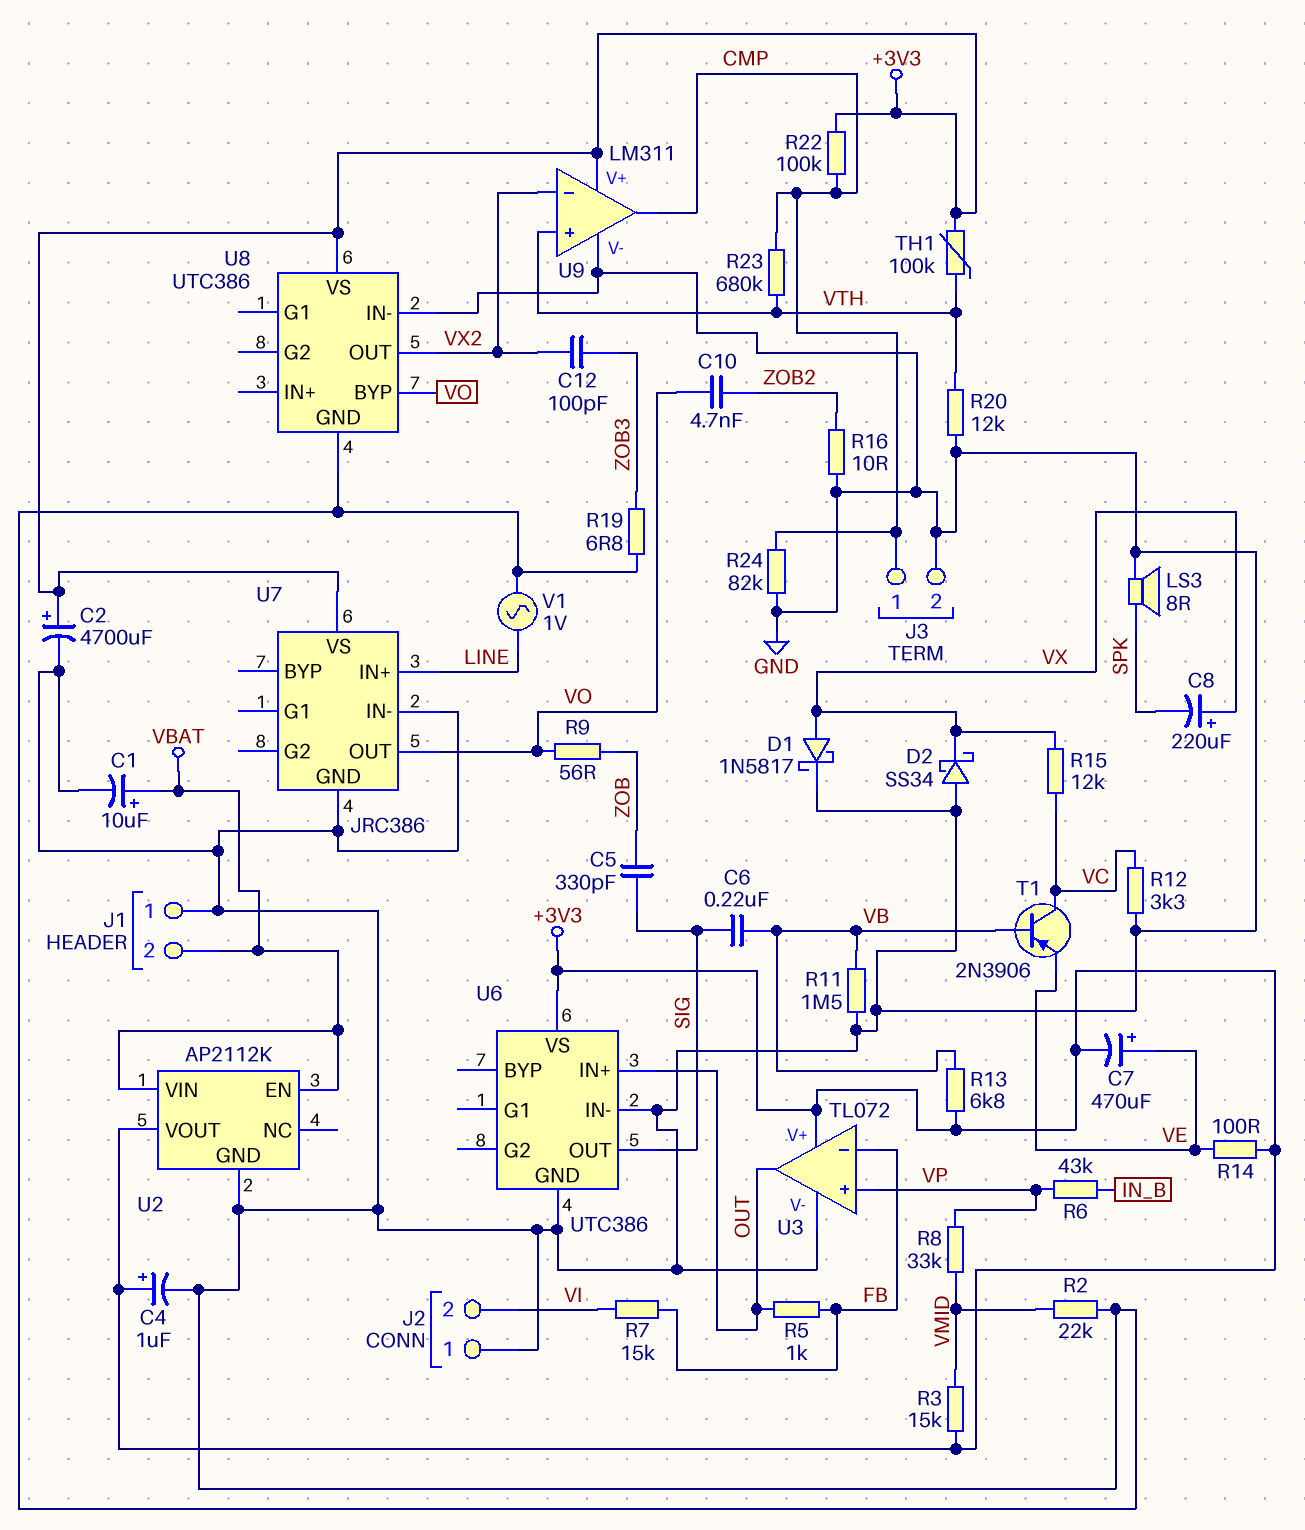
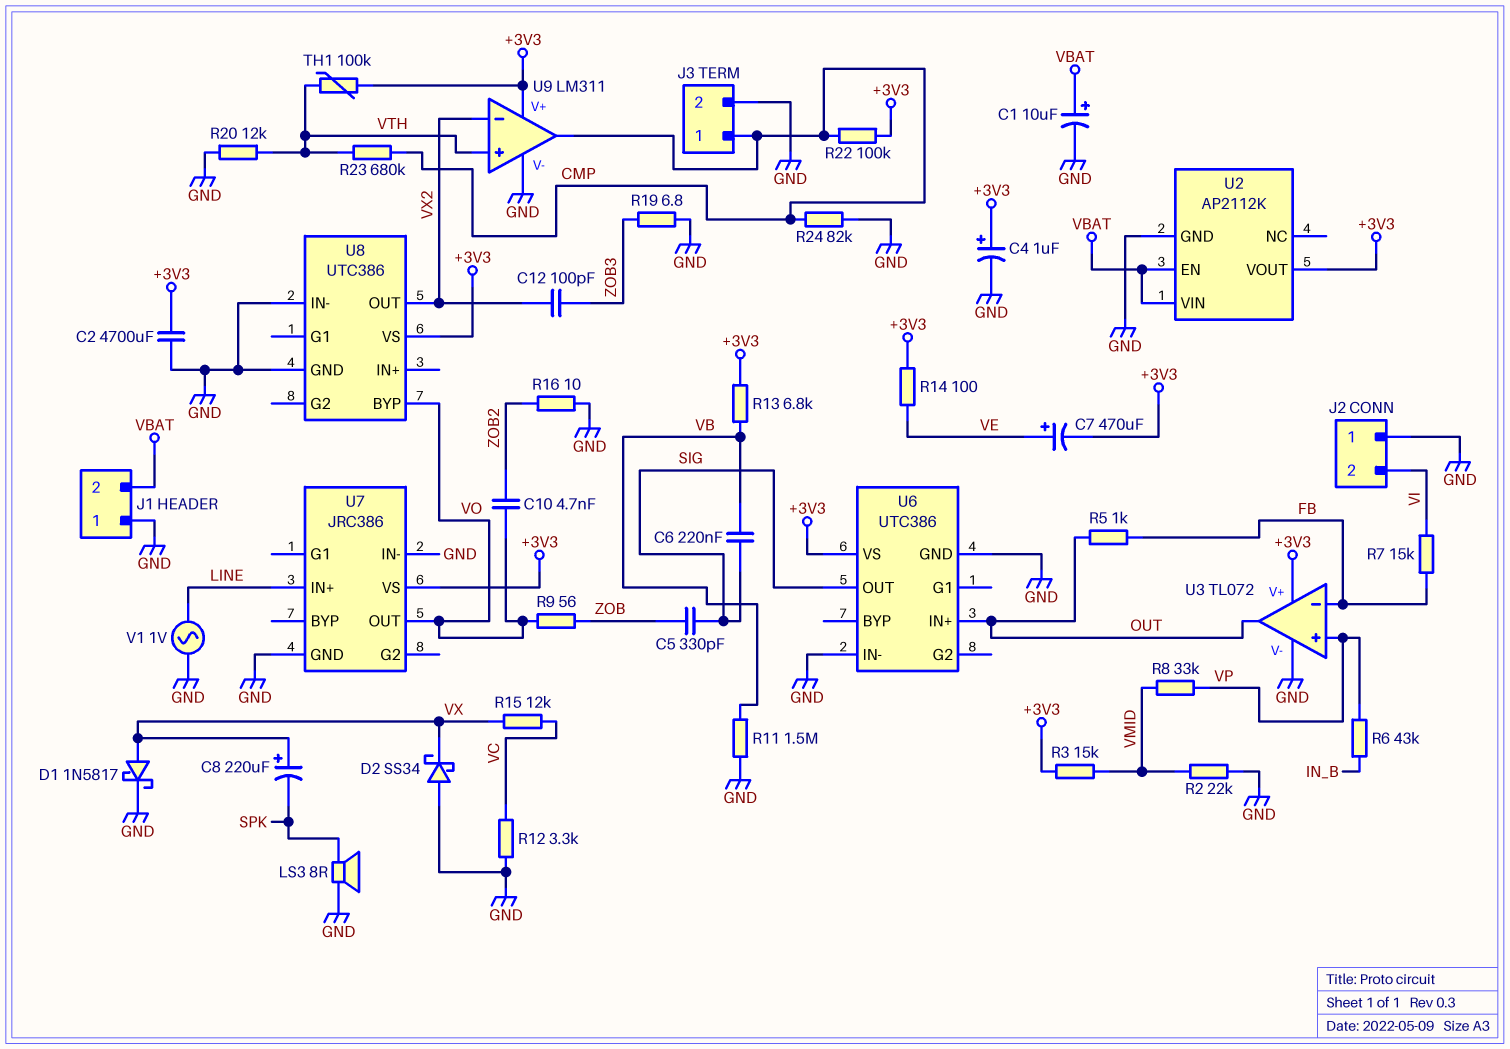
C2: 4700uF (plus +3V3, minus GND) -> 4700uF (+3V3, GND)
T1: PNP 2N3906 (B VB, C VC, E VE) -> none

